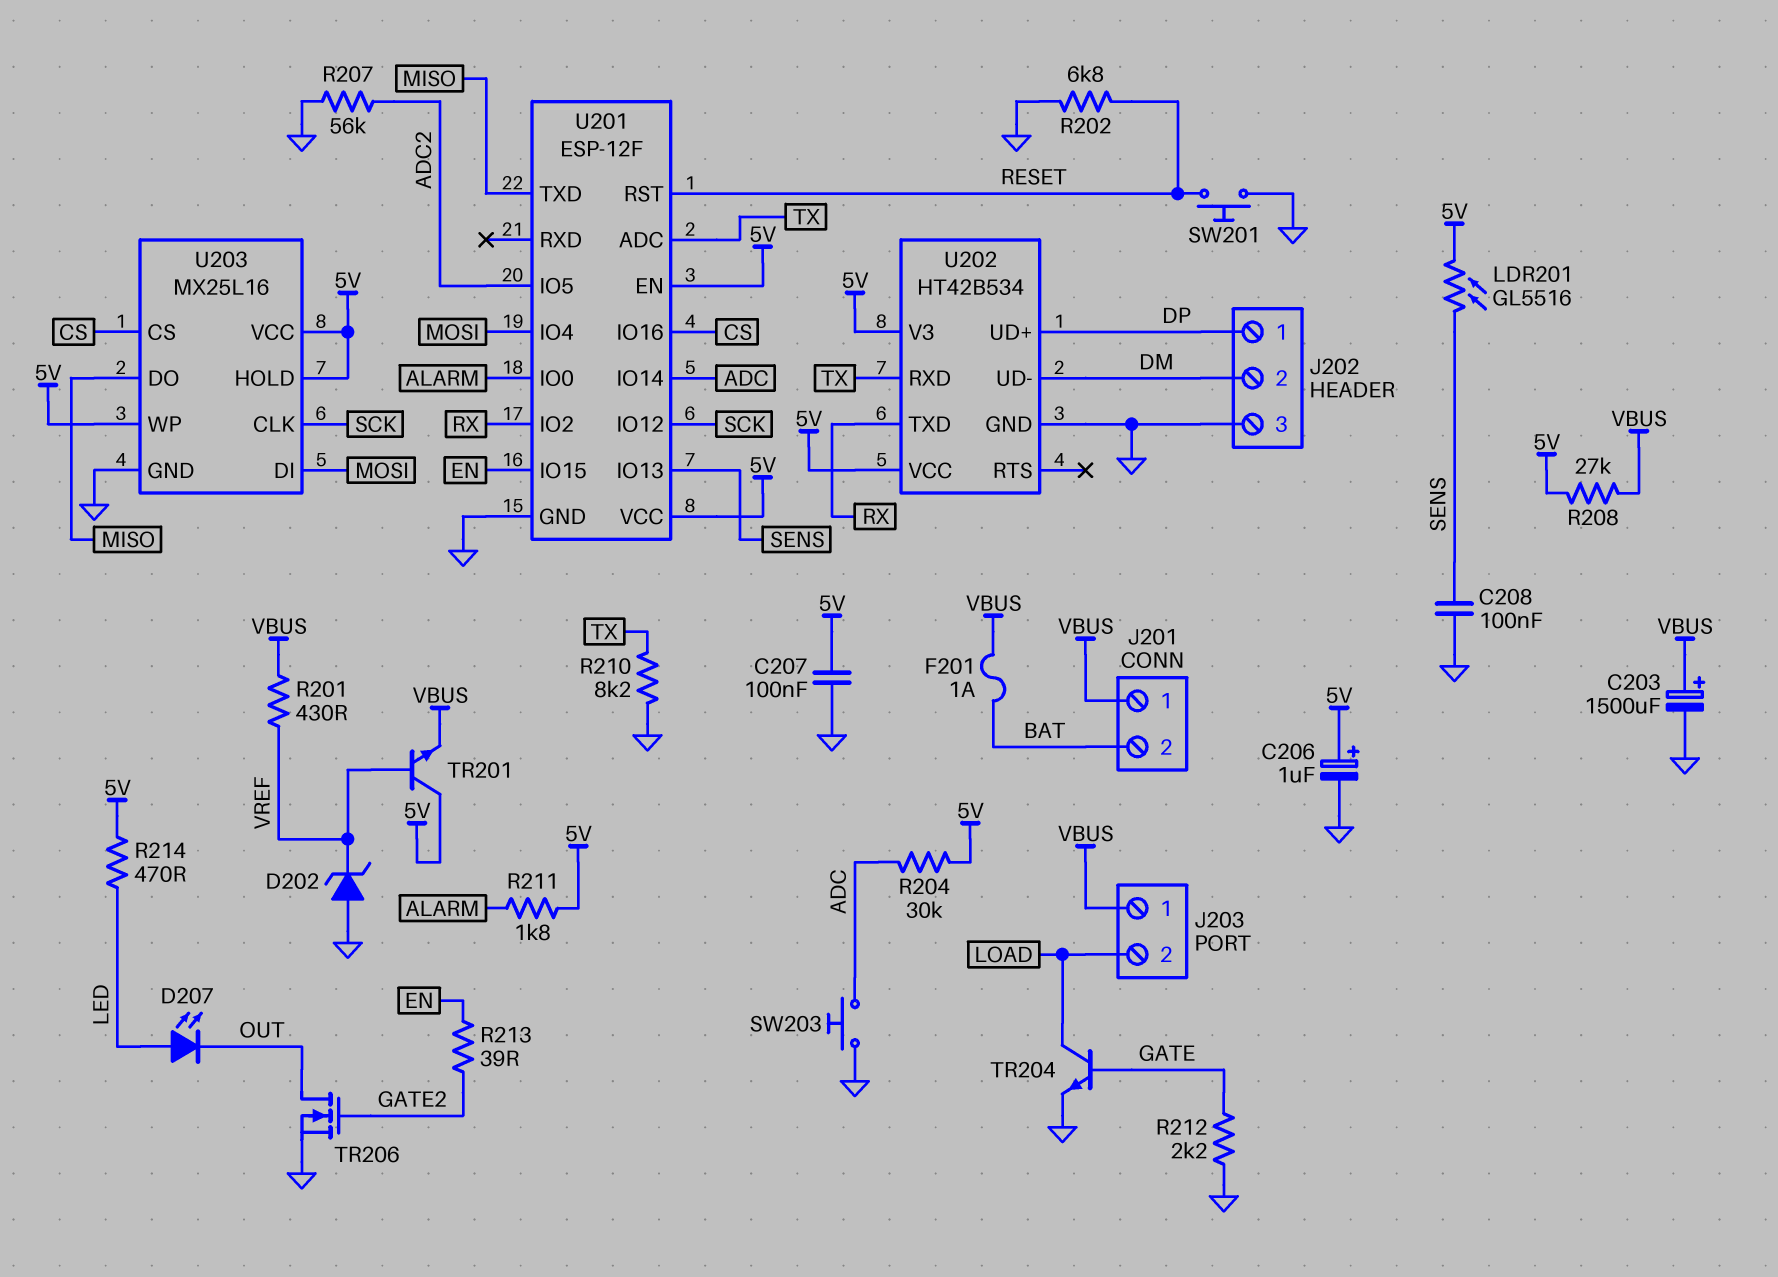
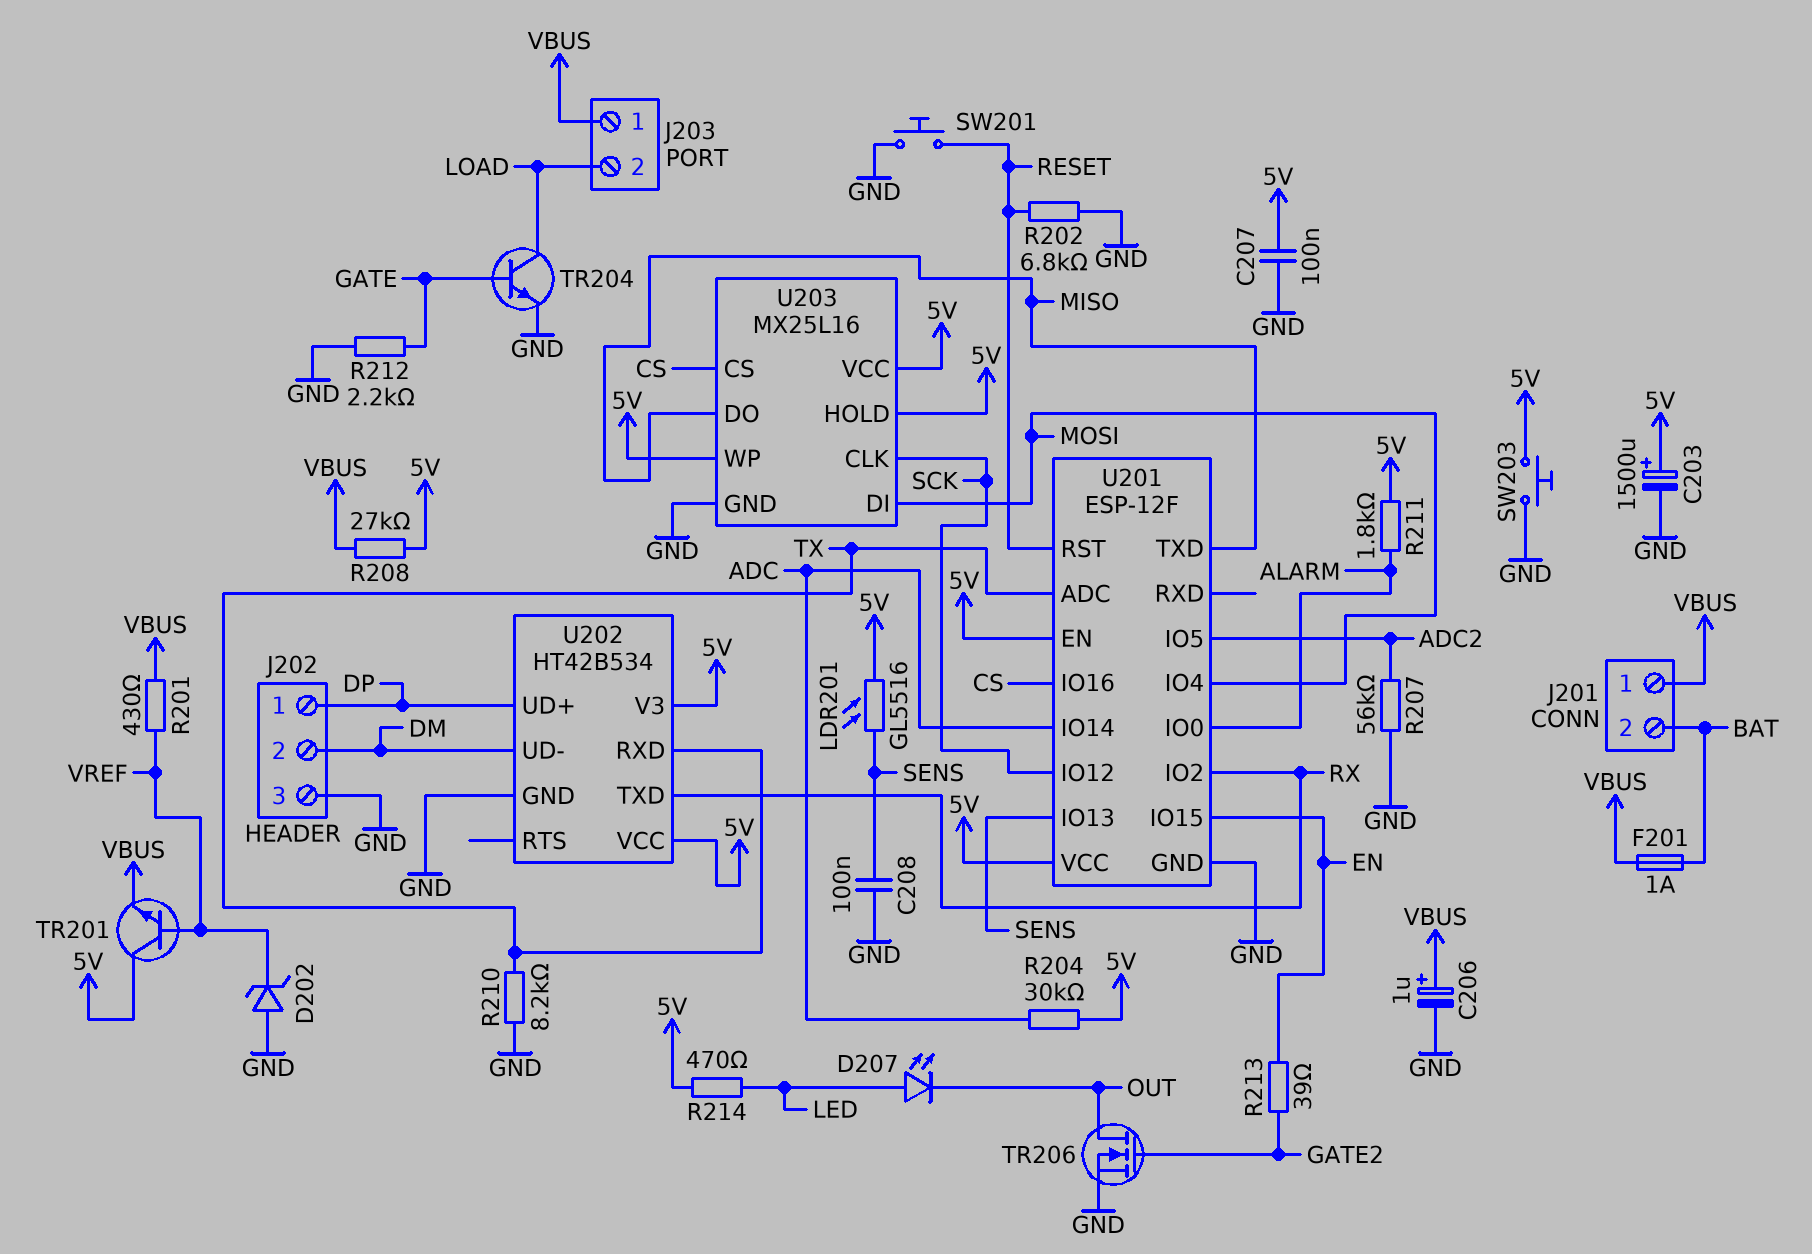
C203: 1500uF (plus VBUS, minus GND) -> 1500uF (plus 5V, minus GND)
C206: 1uF (plus 5V, minus GND) -> 1uF (plus VBUS, minus GND)
SW203: button (ADC, GND) -> button (5V, GND)

